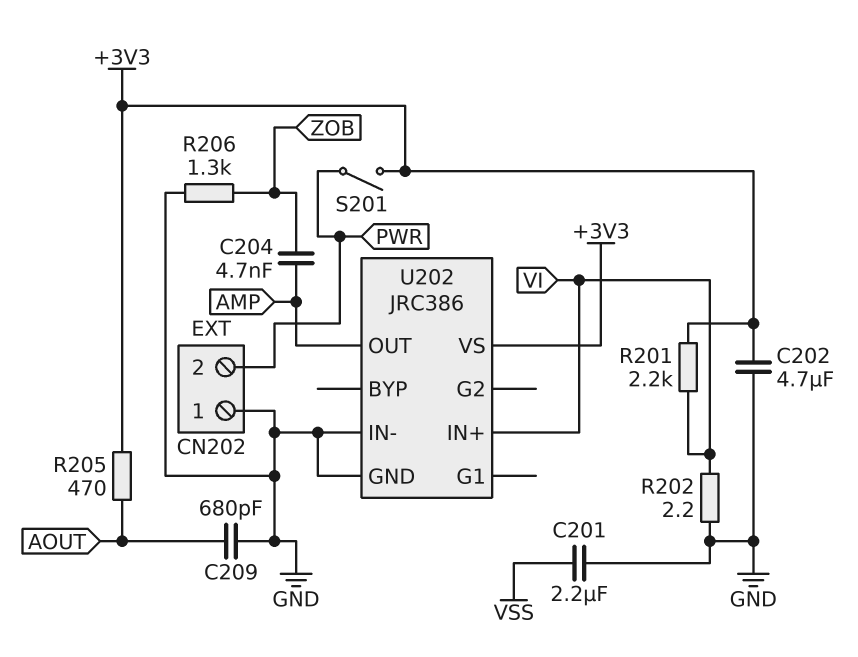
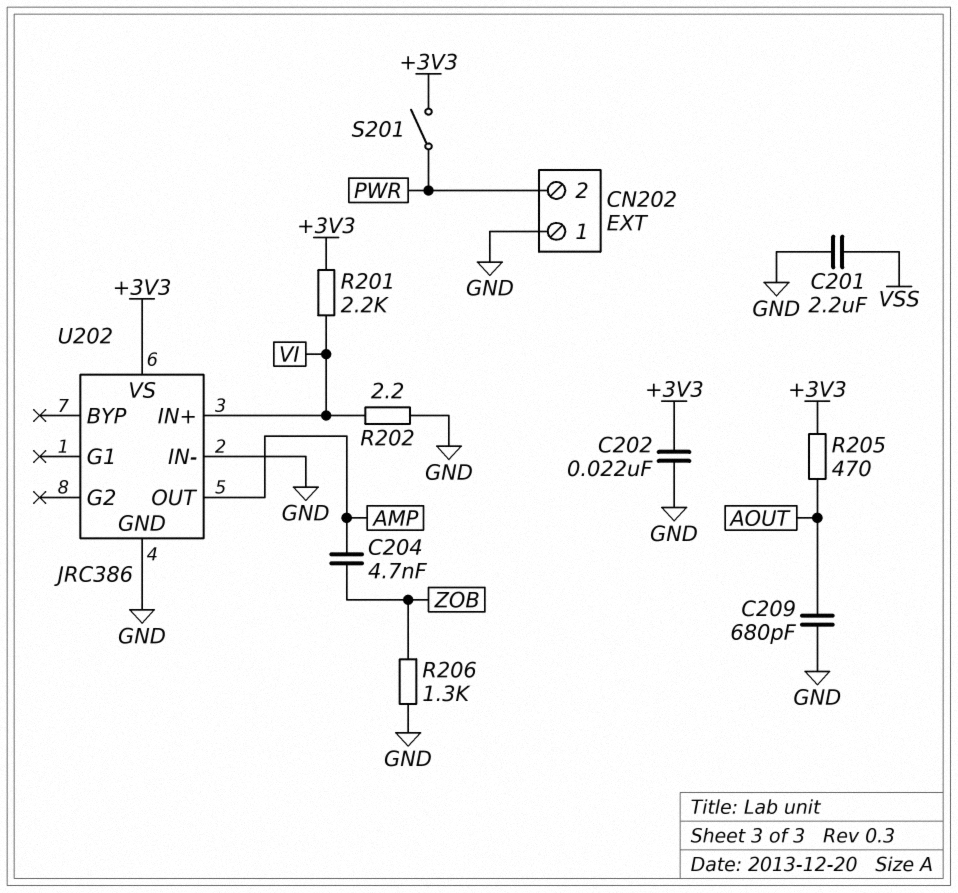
C202: 4.7uF (+3V3, GND) -> 22nF (+3V3, GND)

